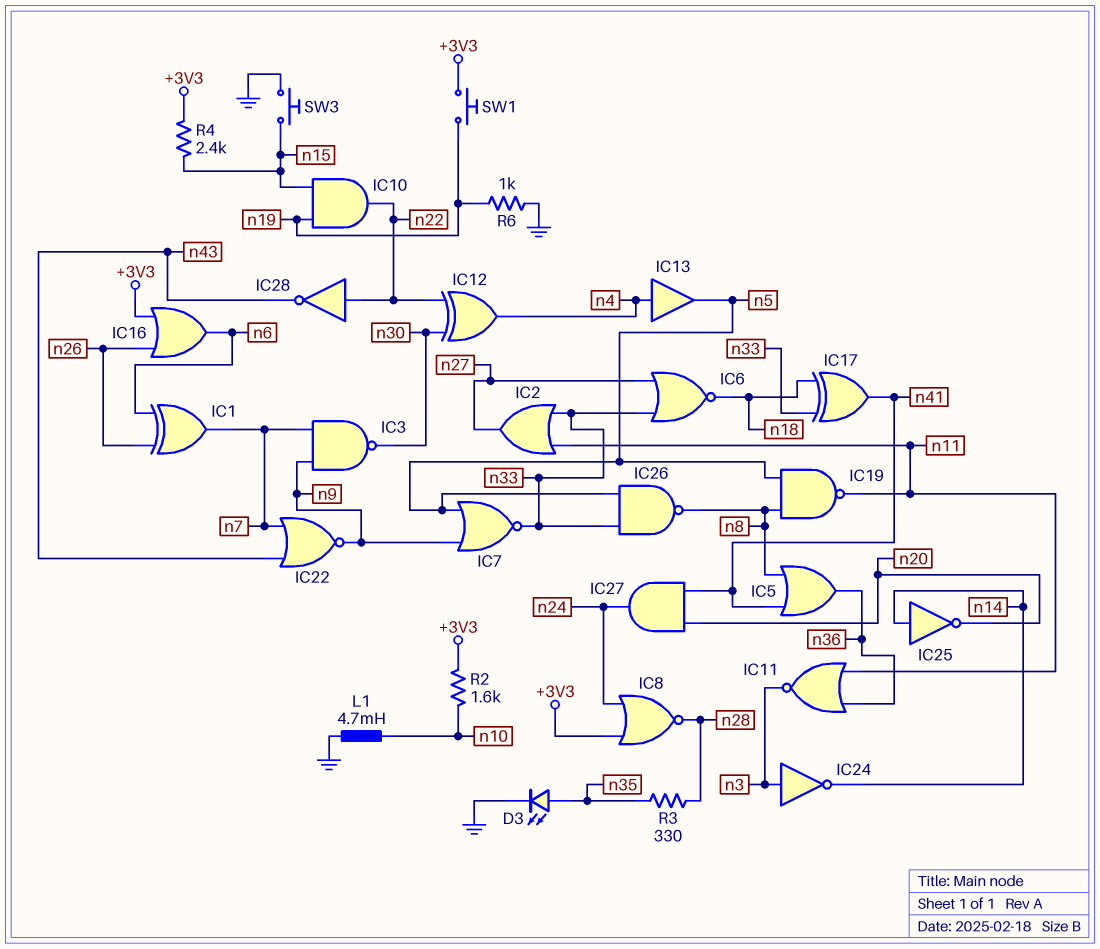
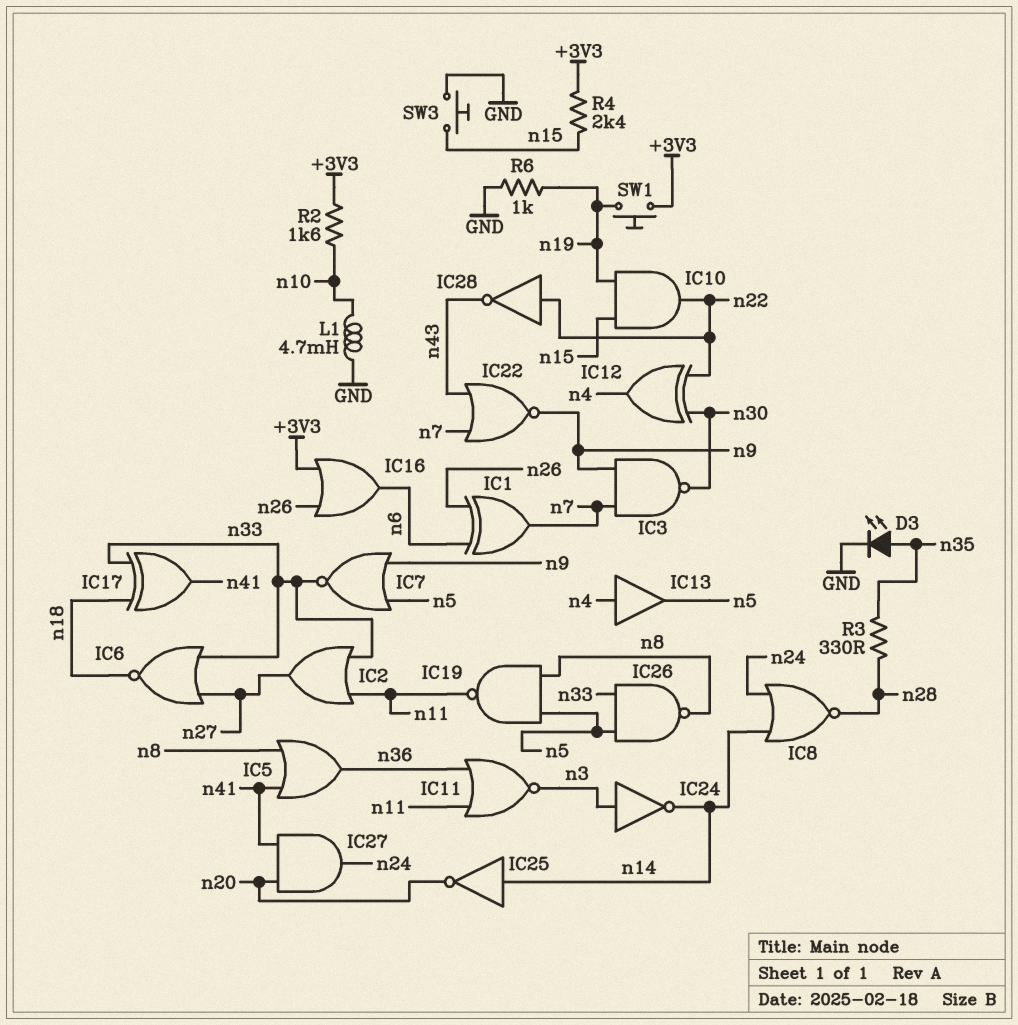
IC8: NOR (in +3V3, in n24, out n28) -> NOR (in n14, in n24, out n28)

